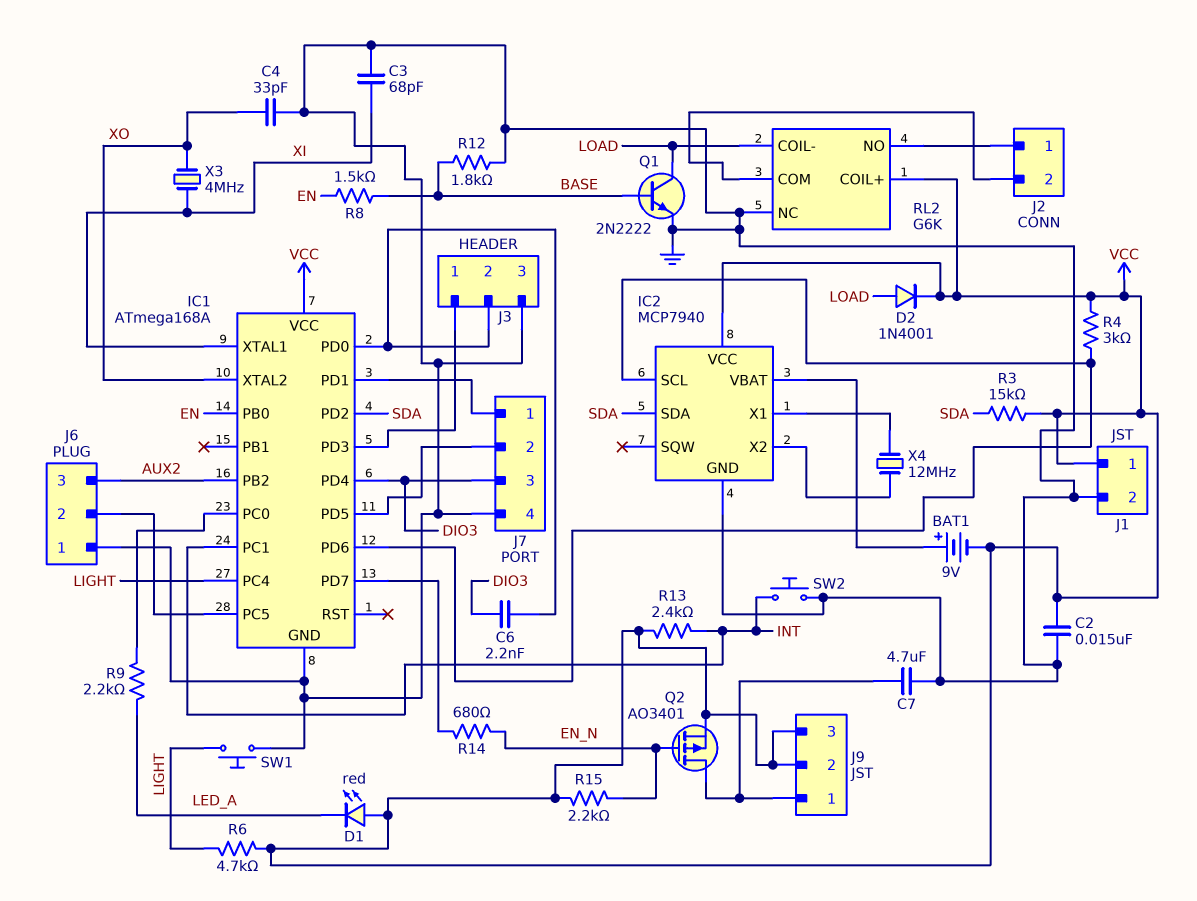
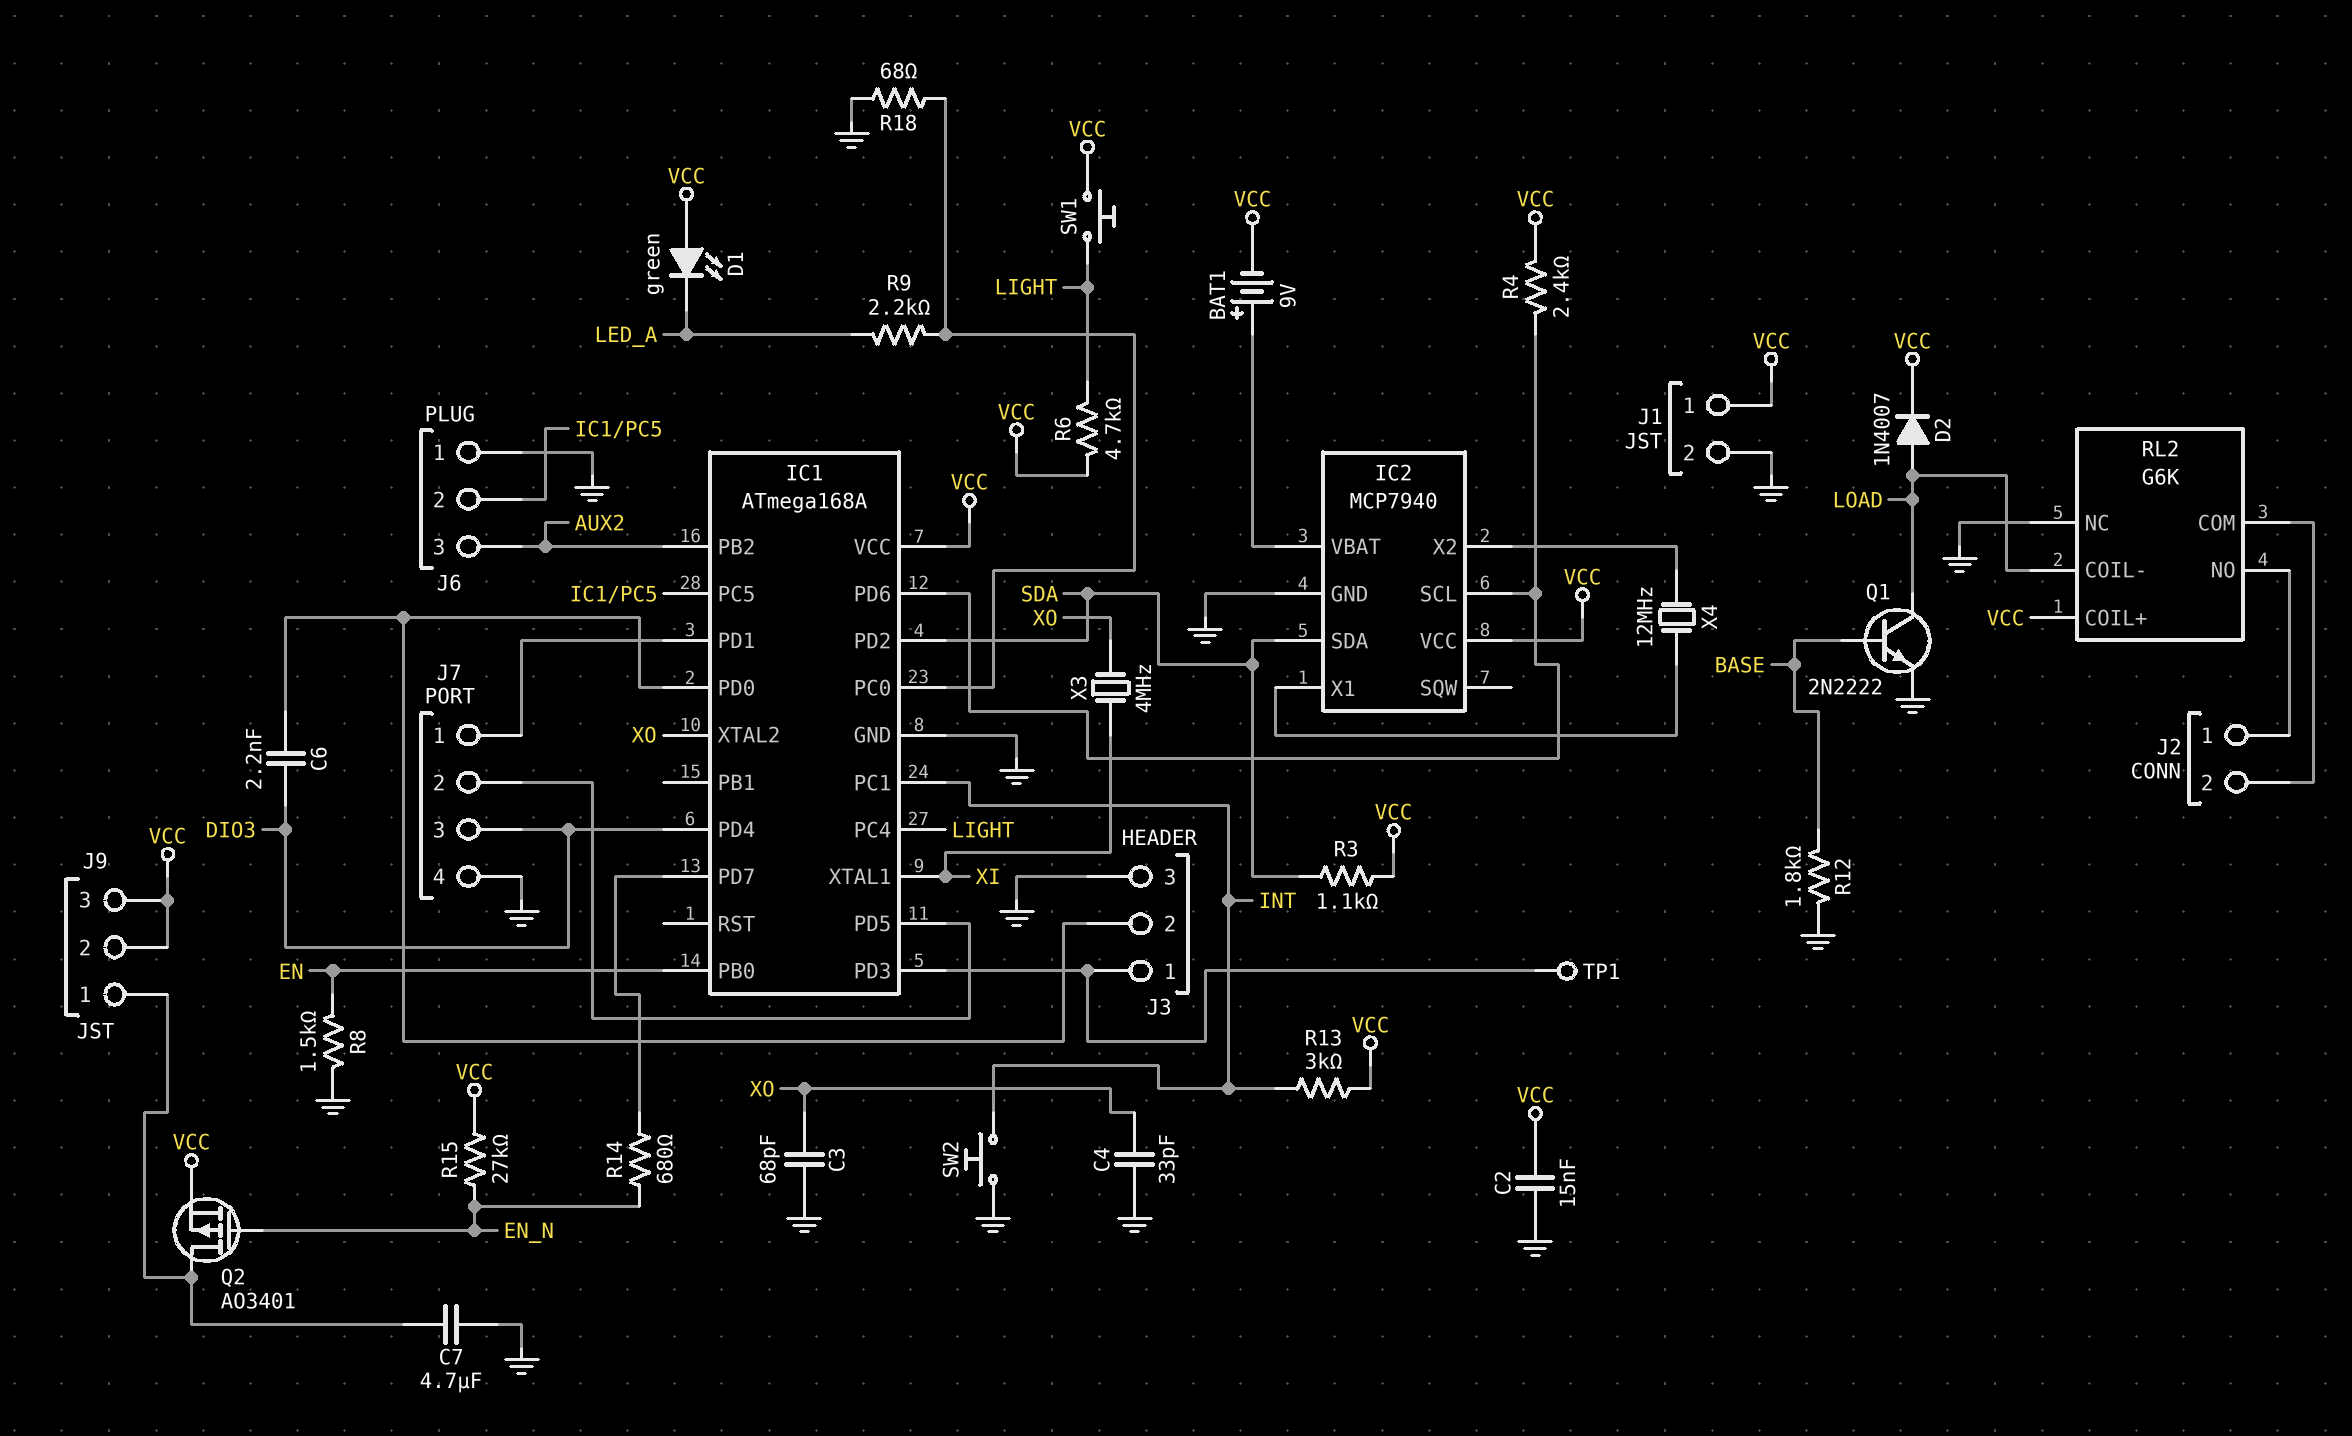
C3: 68pF (GND, XI) -> 68pF (GND, XO)
D1: LED red (A VCC, K LED_A) -> LED green (A VCC, K LED_A)
D2: diode 1N4001 (A LOAD, K VCC) -> diode 1N4007 (A LOAD, K VCC)
R3: 15k (SDA, VCC) -> 1.1k (SDA, VCC)
R4: 3k (IC1/PD6, VCC) -> 2.4k (IC1/PD6, VCC)
R8: 1.5k (BASE, EN) -> 1.5k (EN, GND)
R13: 2.4k (INT, VCC) -> 3k (INT, VCC)
R15: 2.2k (EN_N, VCC) -> 27k (EN_N, VCC)
R18: none -> 68 (GND, IC1/PC0)
SW1: button (GND, LIGHT) -> button (LIGHT, VCC)
TP1: none -> test point (IC1/PD3)

